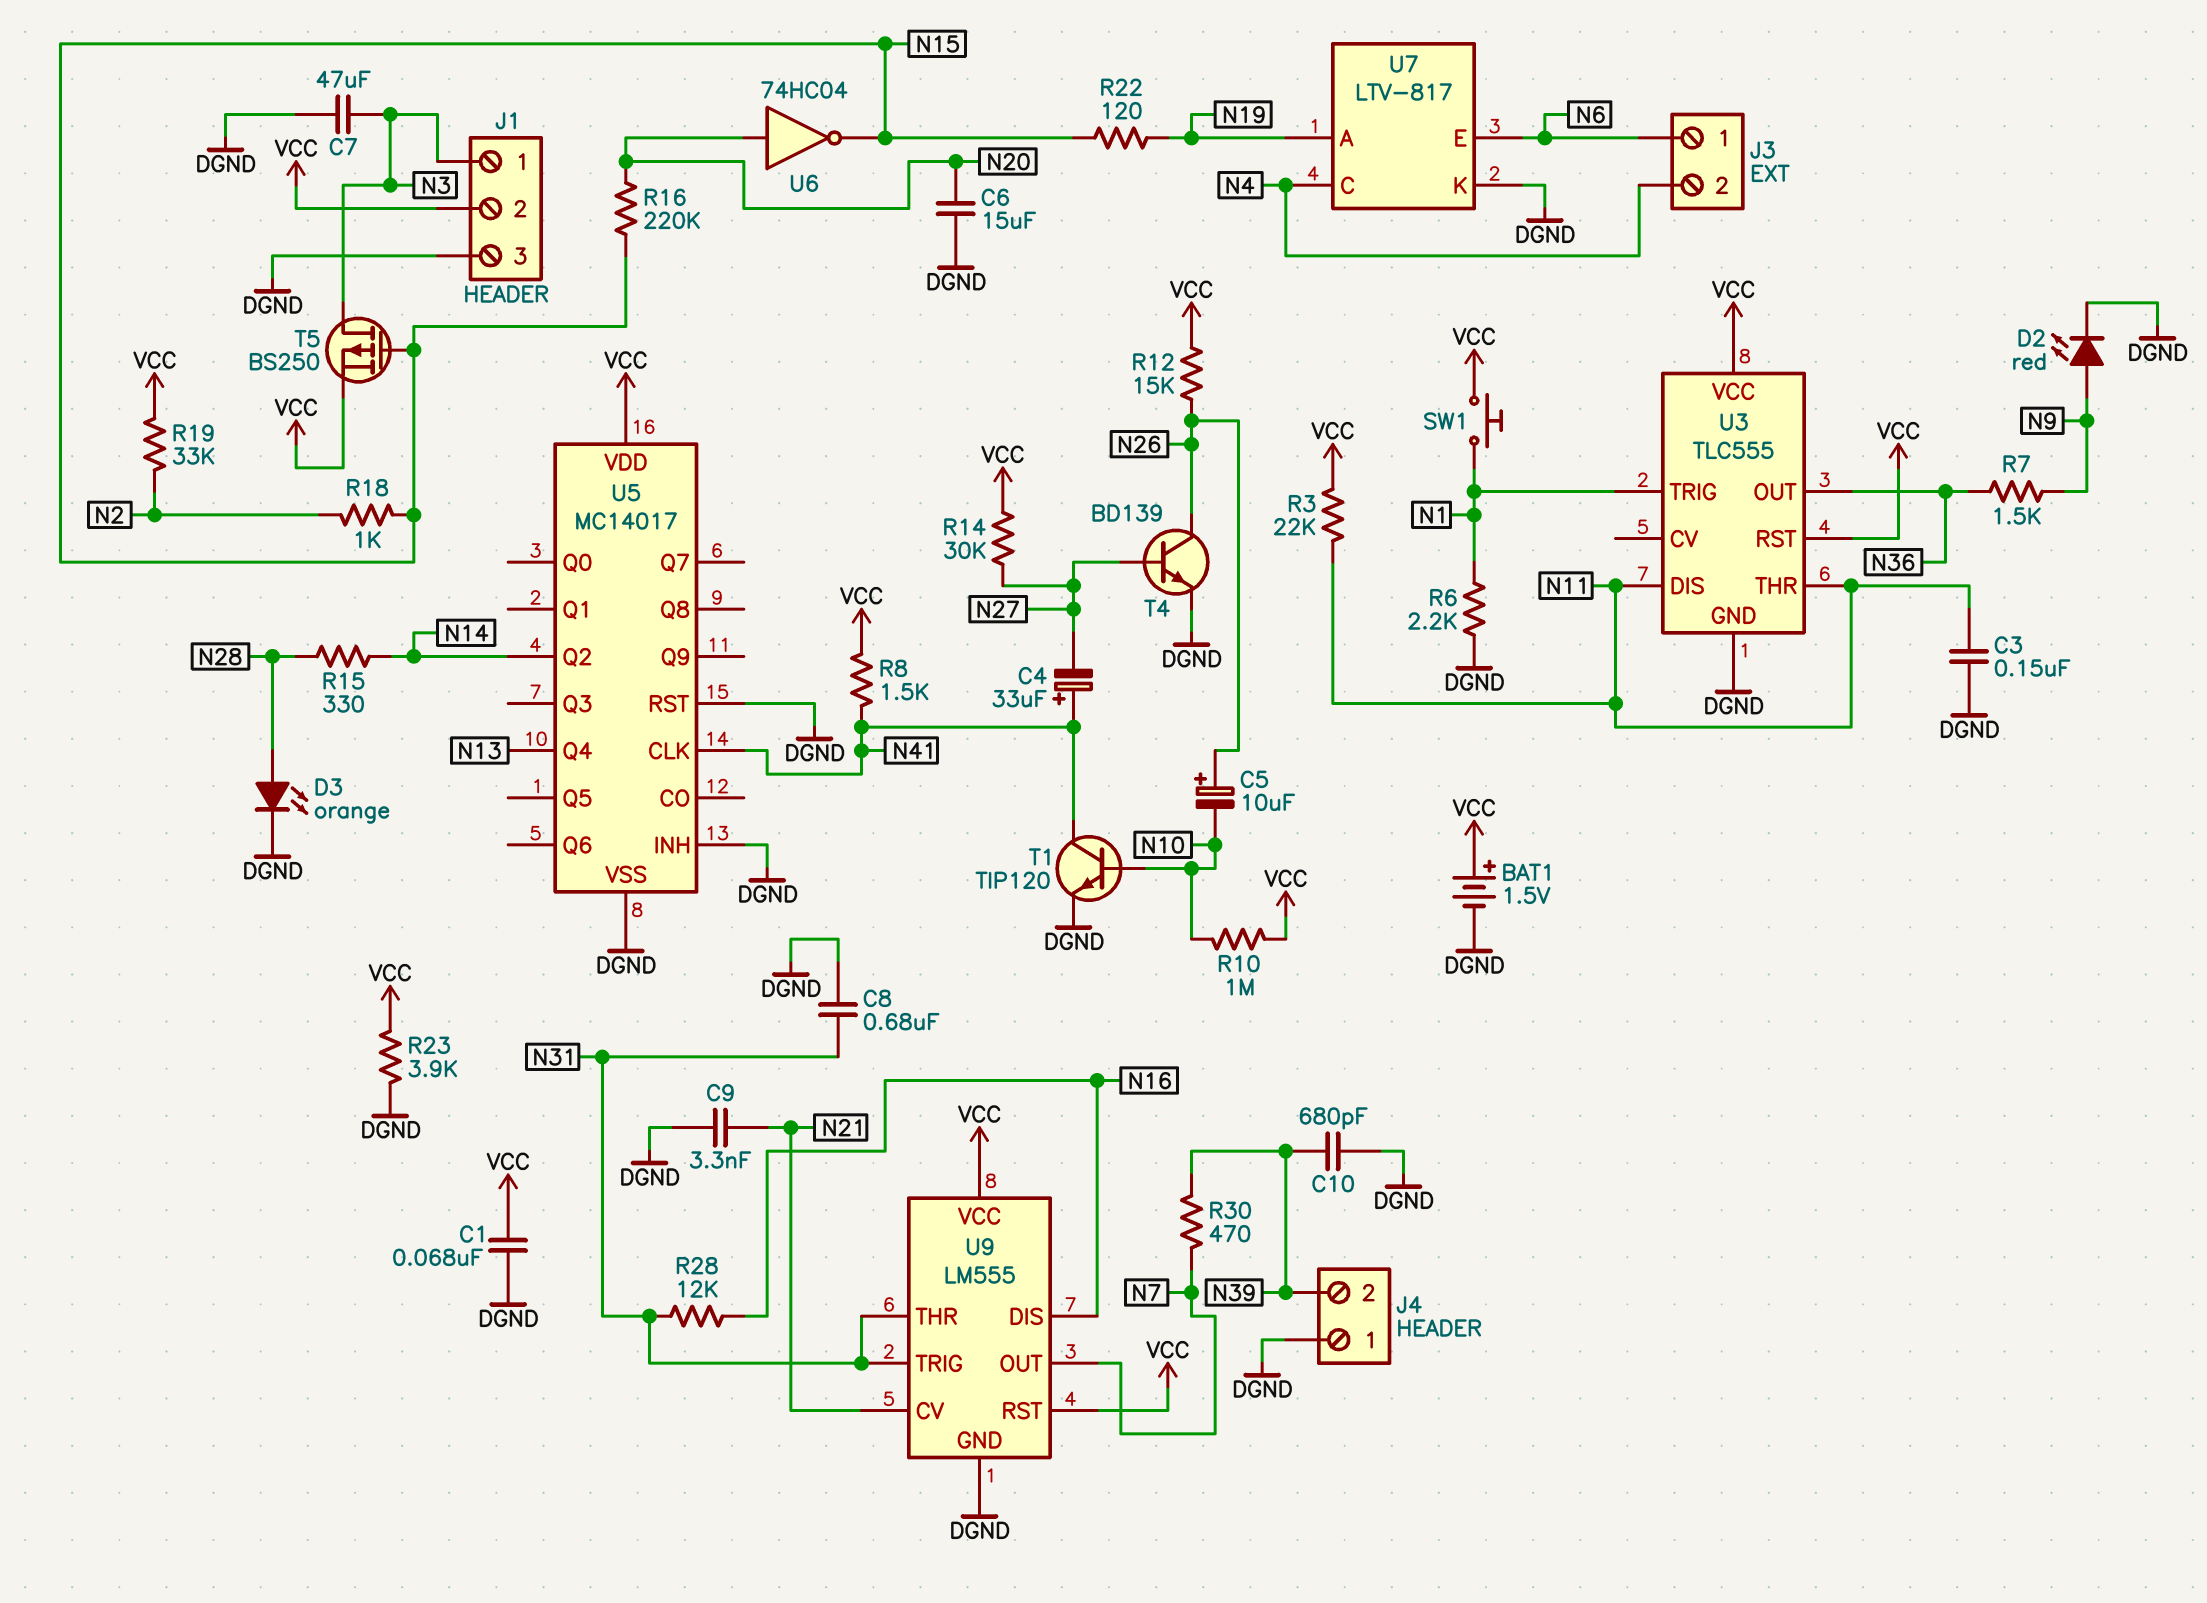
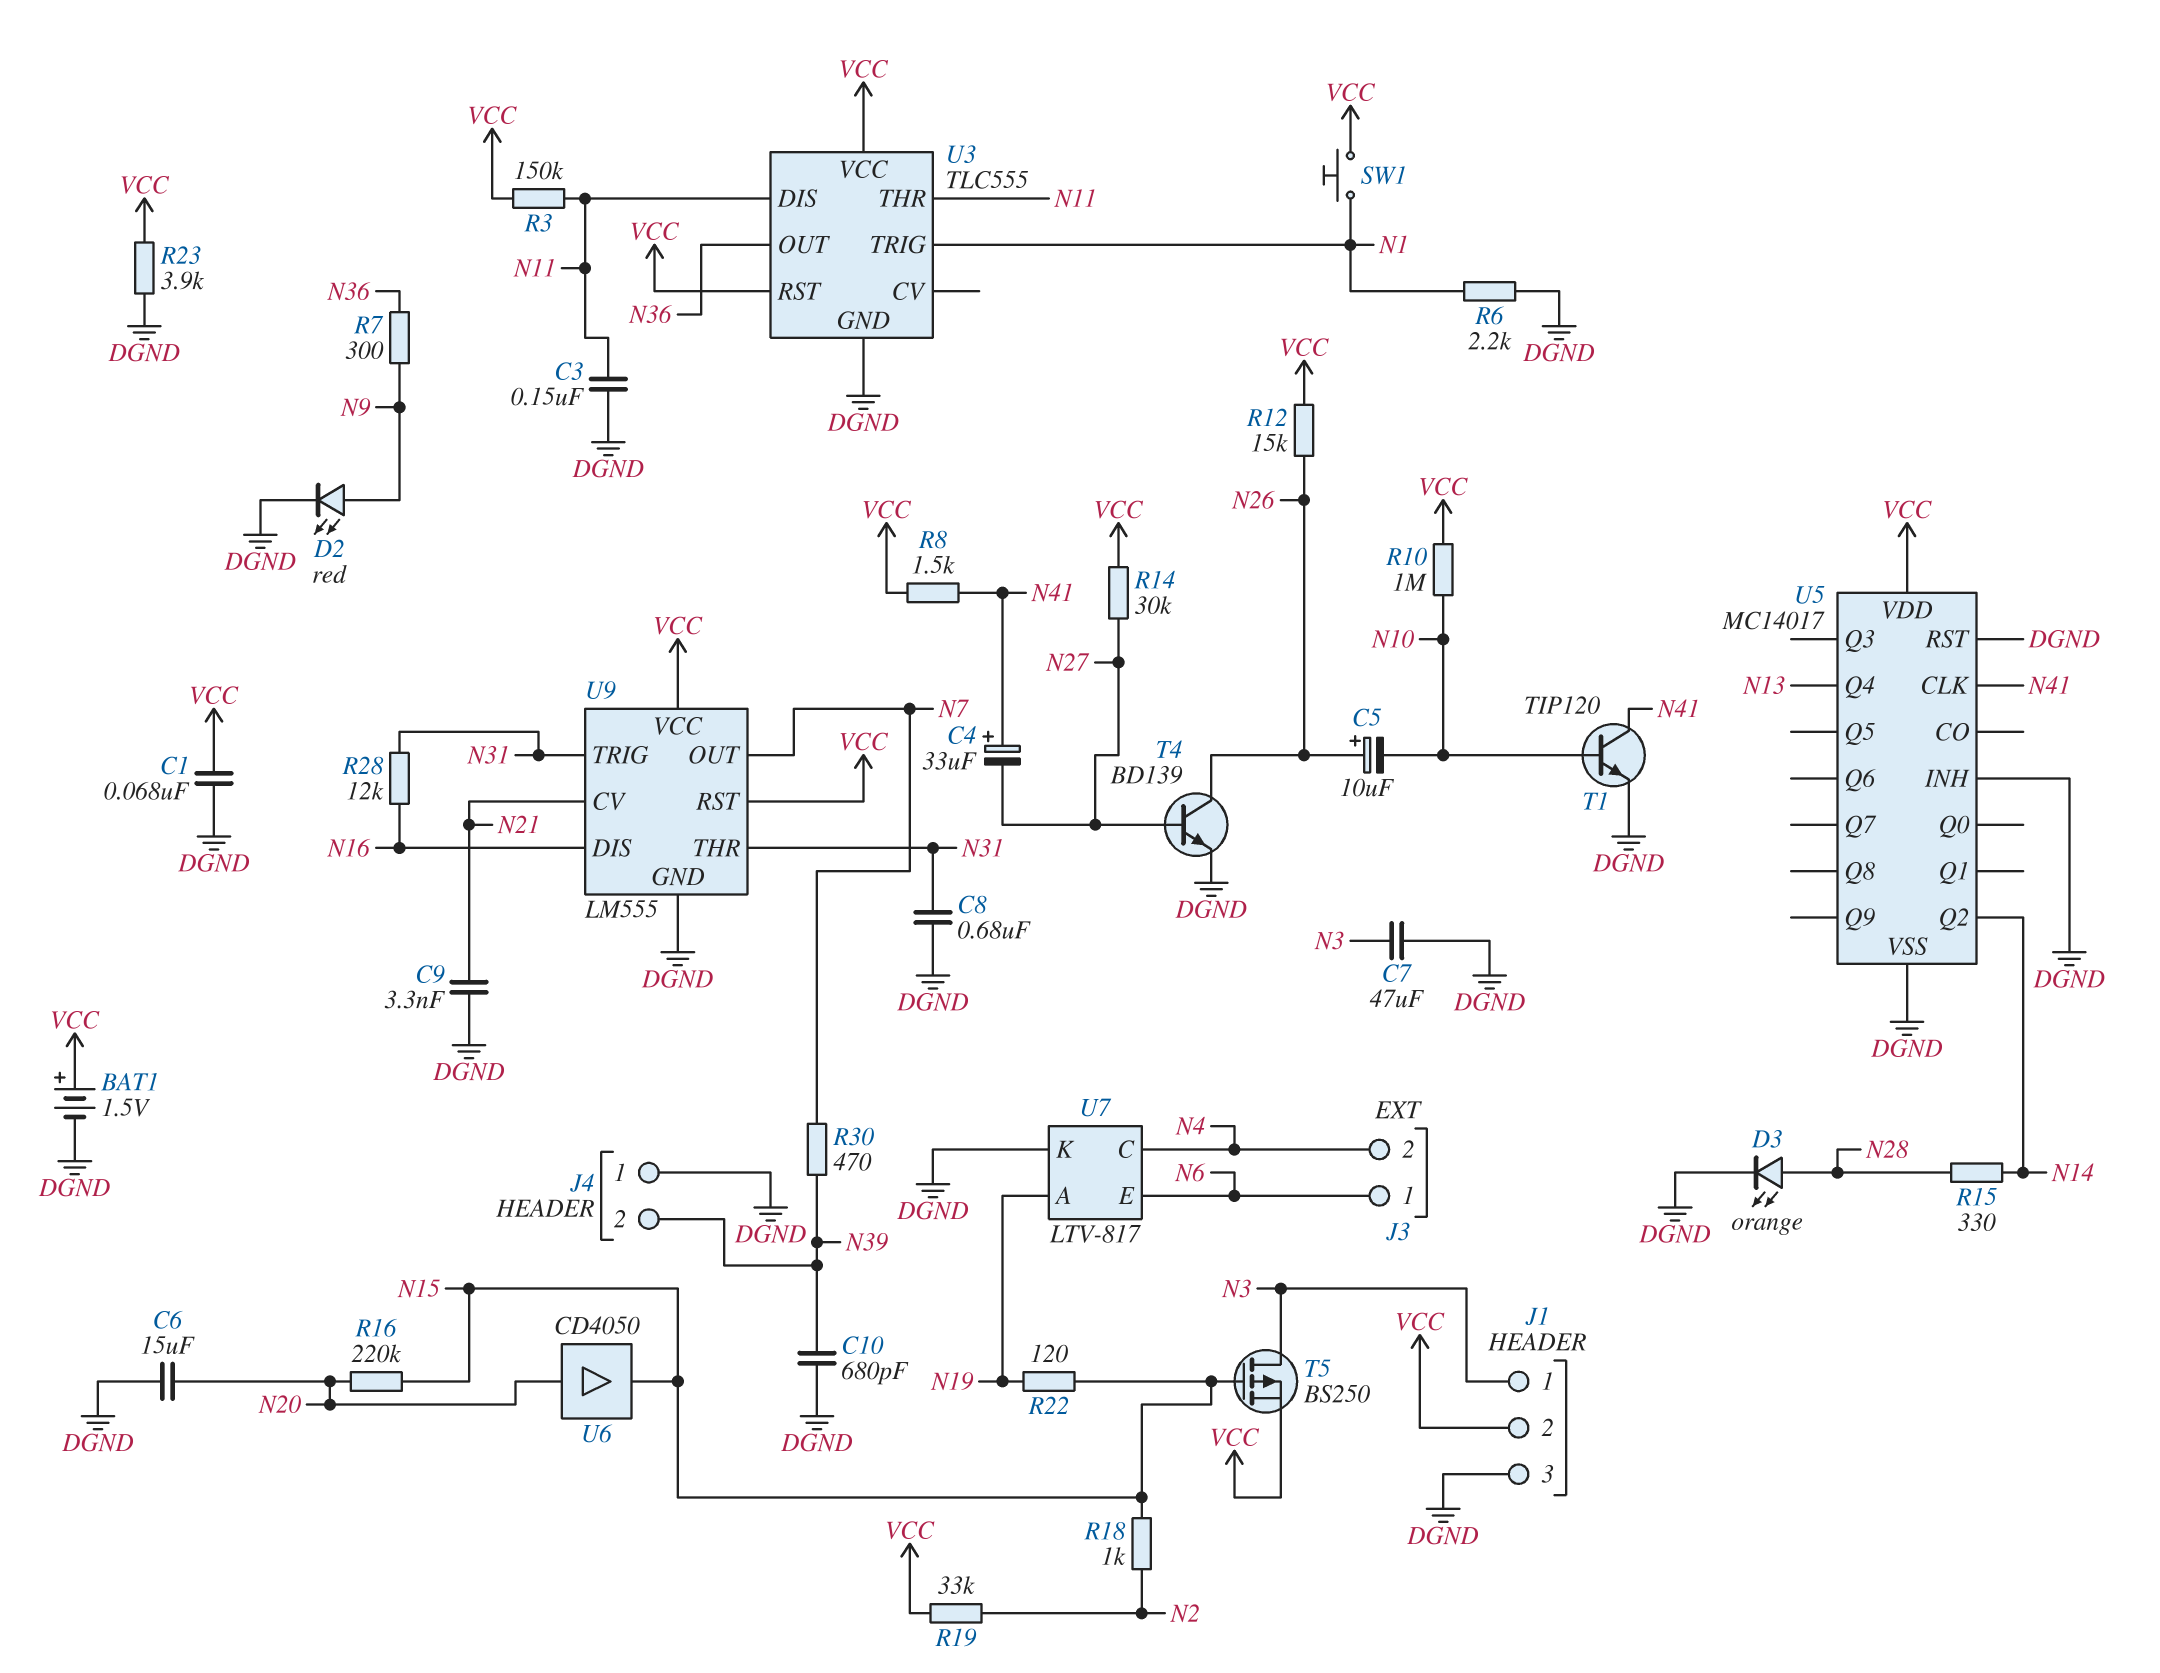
R3: 22k (N11, VCC) -> 150k (N11, VCC)
R7: 1.5k (N9, N36) -> 300 (N9, N36)
U6: NOT 74HC04 (in N20, out N15) -> buffer CD4050 (in N20, out N15)

